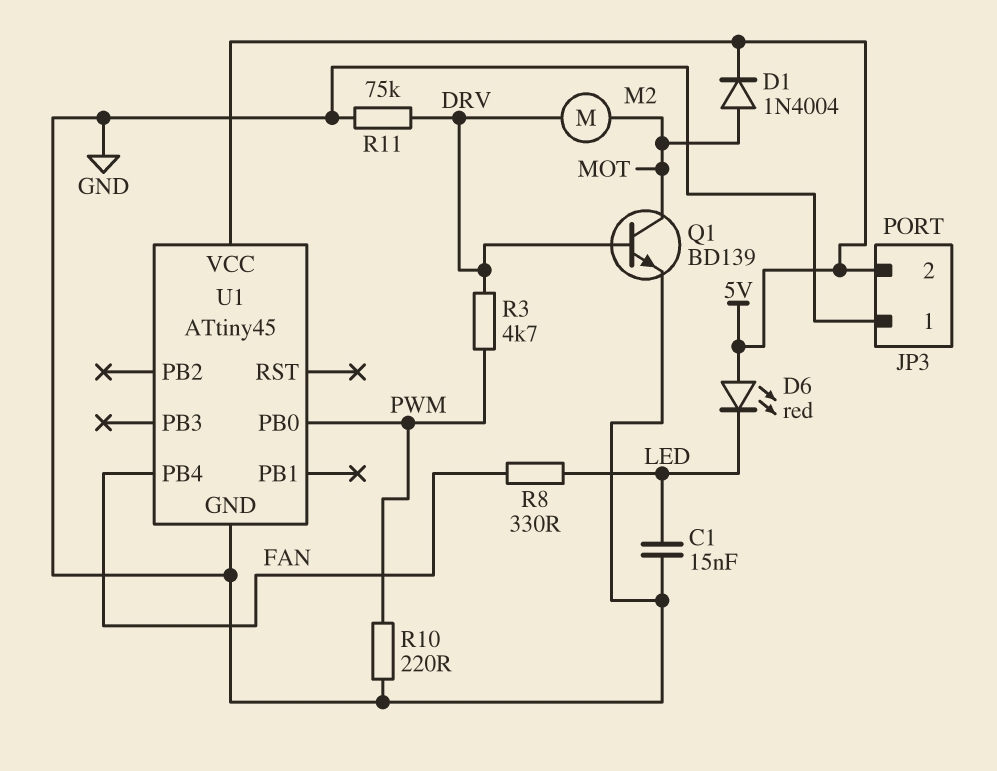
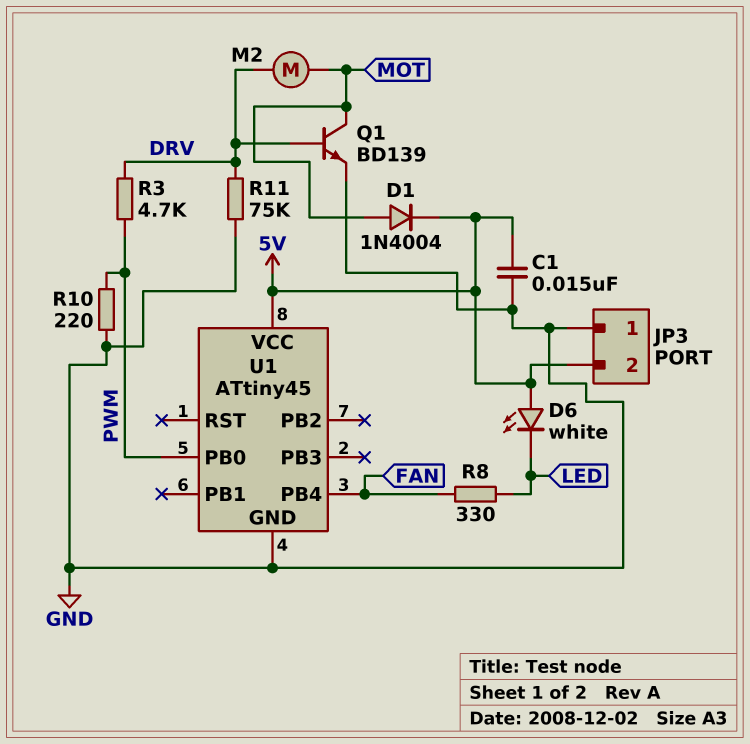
C1: 15nF (GND, LED) -> 15nF (5V, GND)
D6: LED red (A 5V, K LED) -> LED white (A 5V, K LED)

